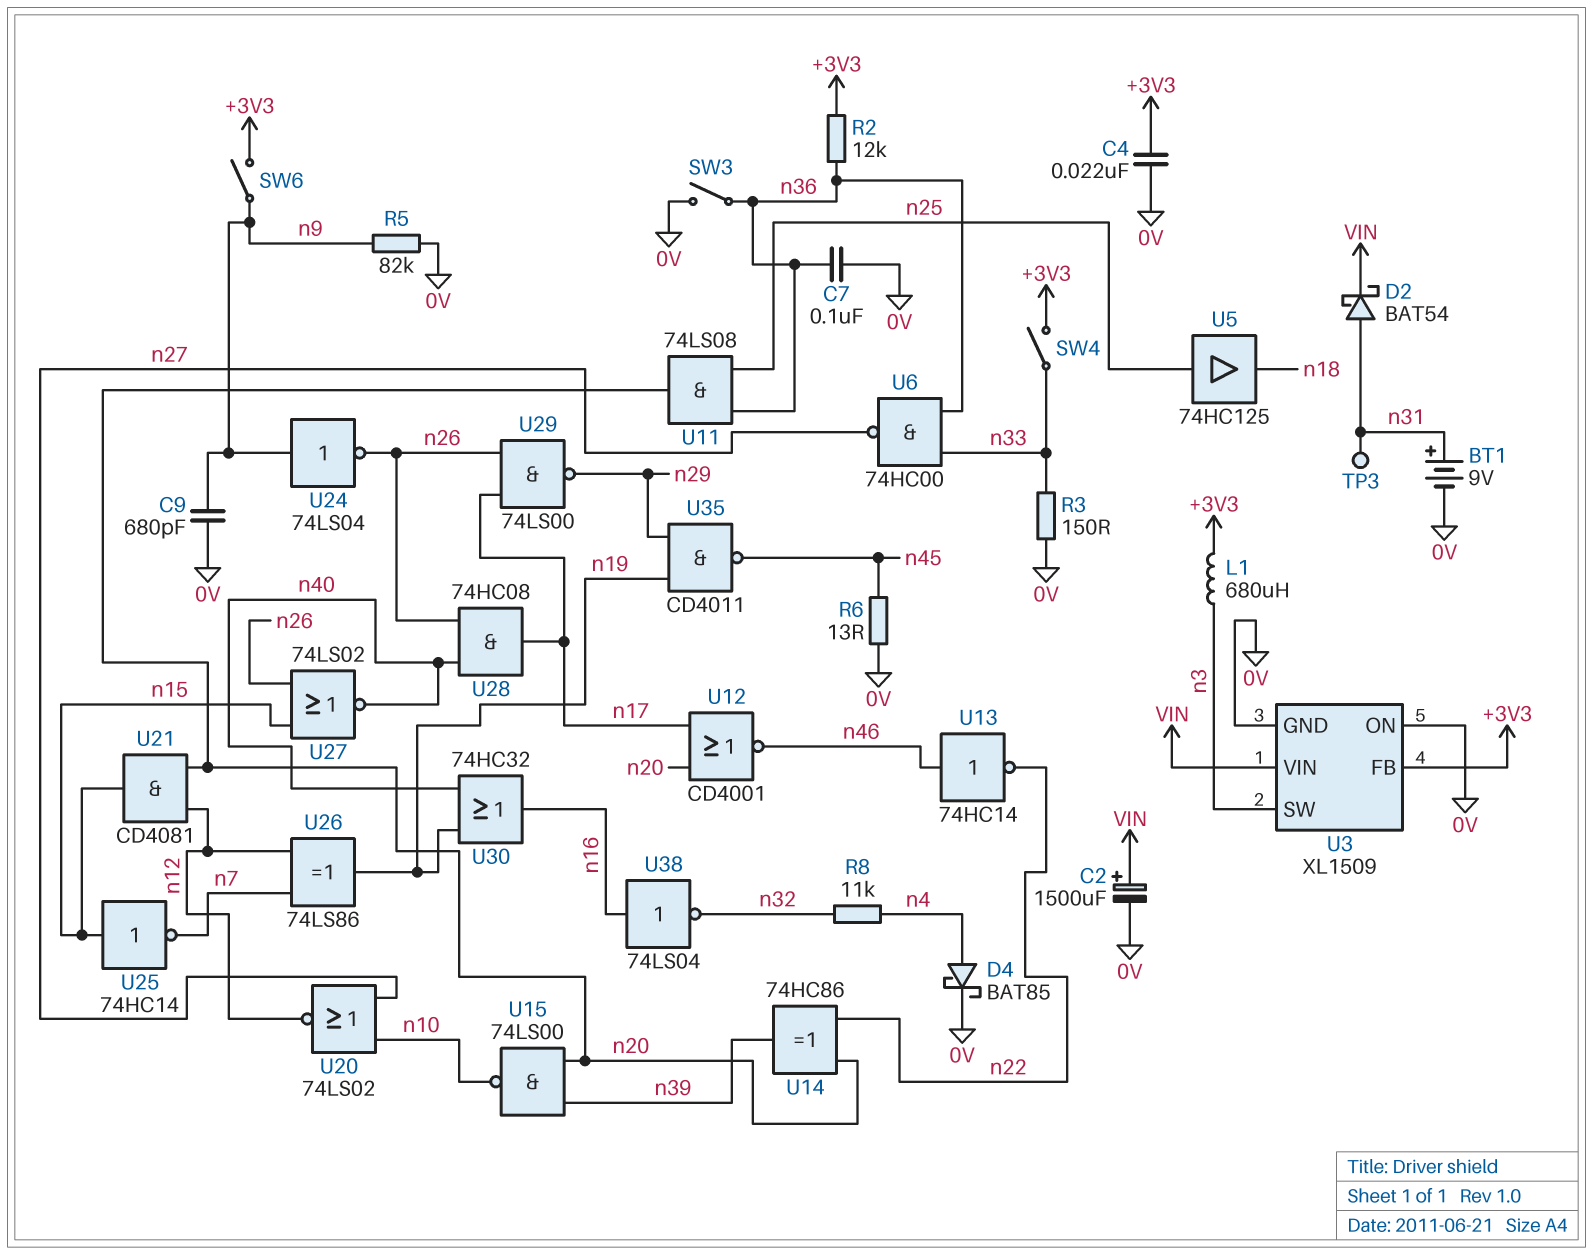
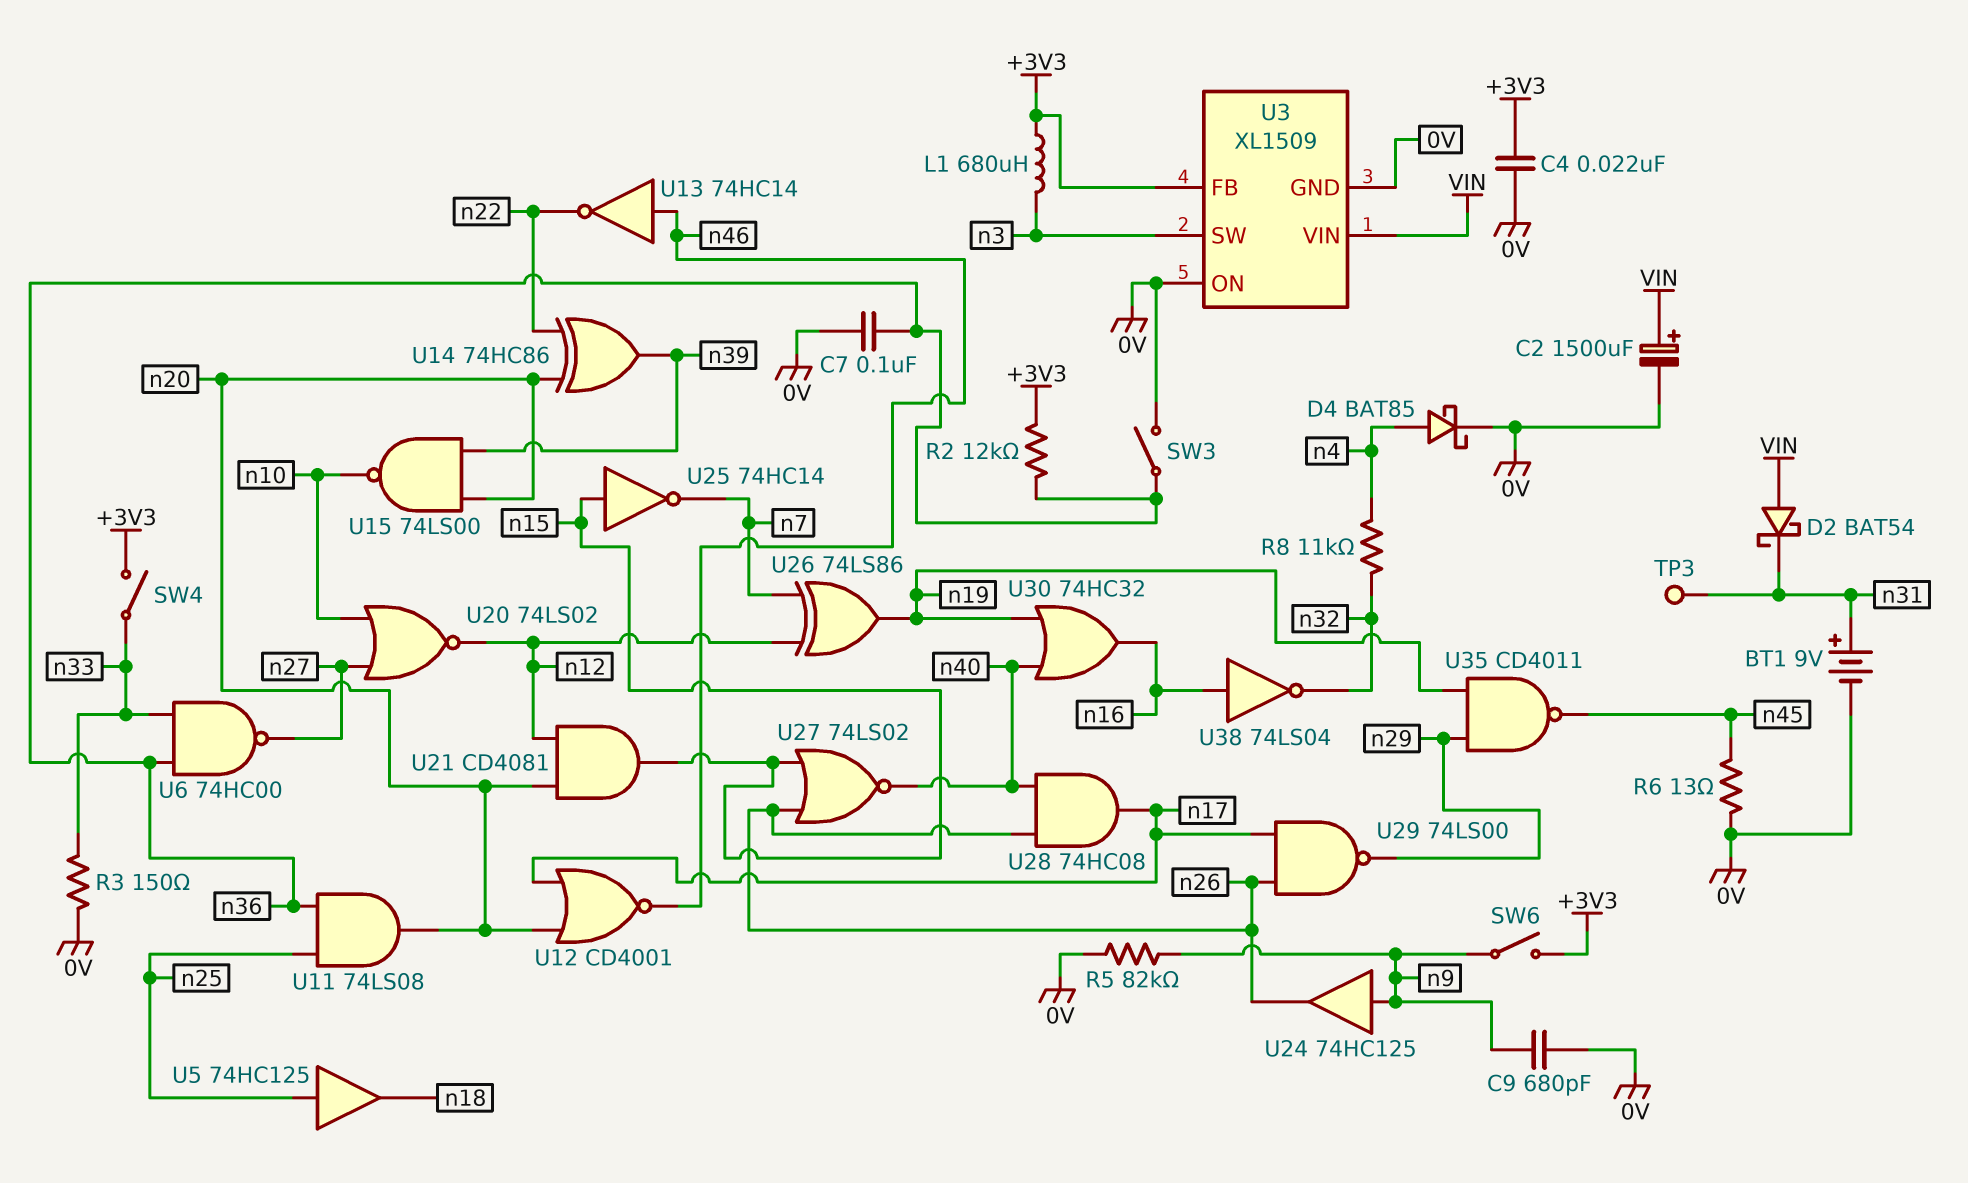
D2: schottky BAT54 (A n31, K VIN) -> schottky BAT54 (A VIN, K n31)
U24: NOT 74LS04 (in n9, out n26) -> buffer 74HC125 (in n9, out n26)

